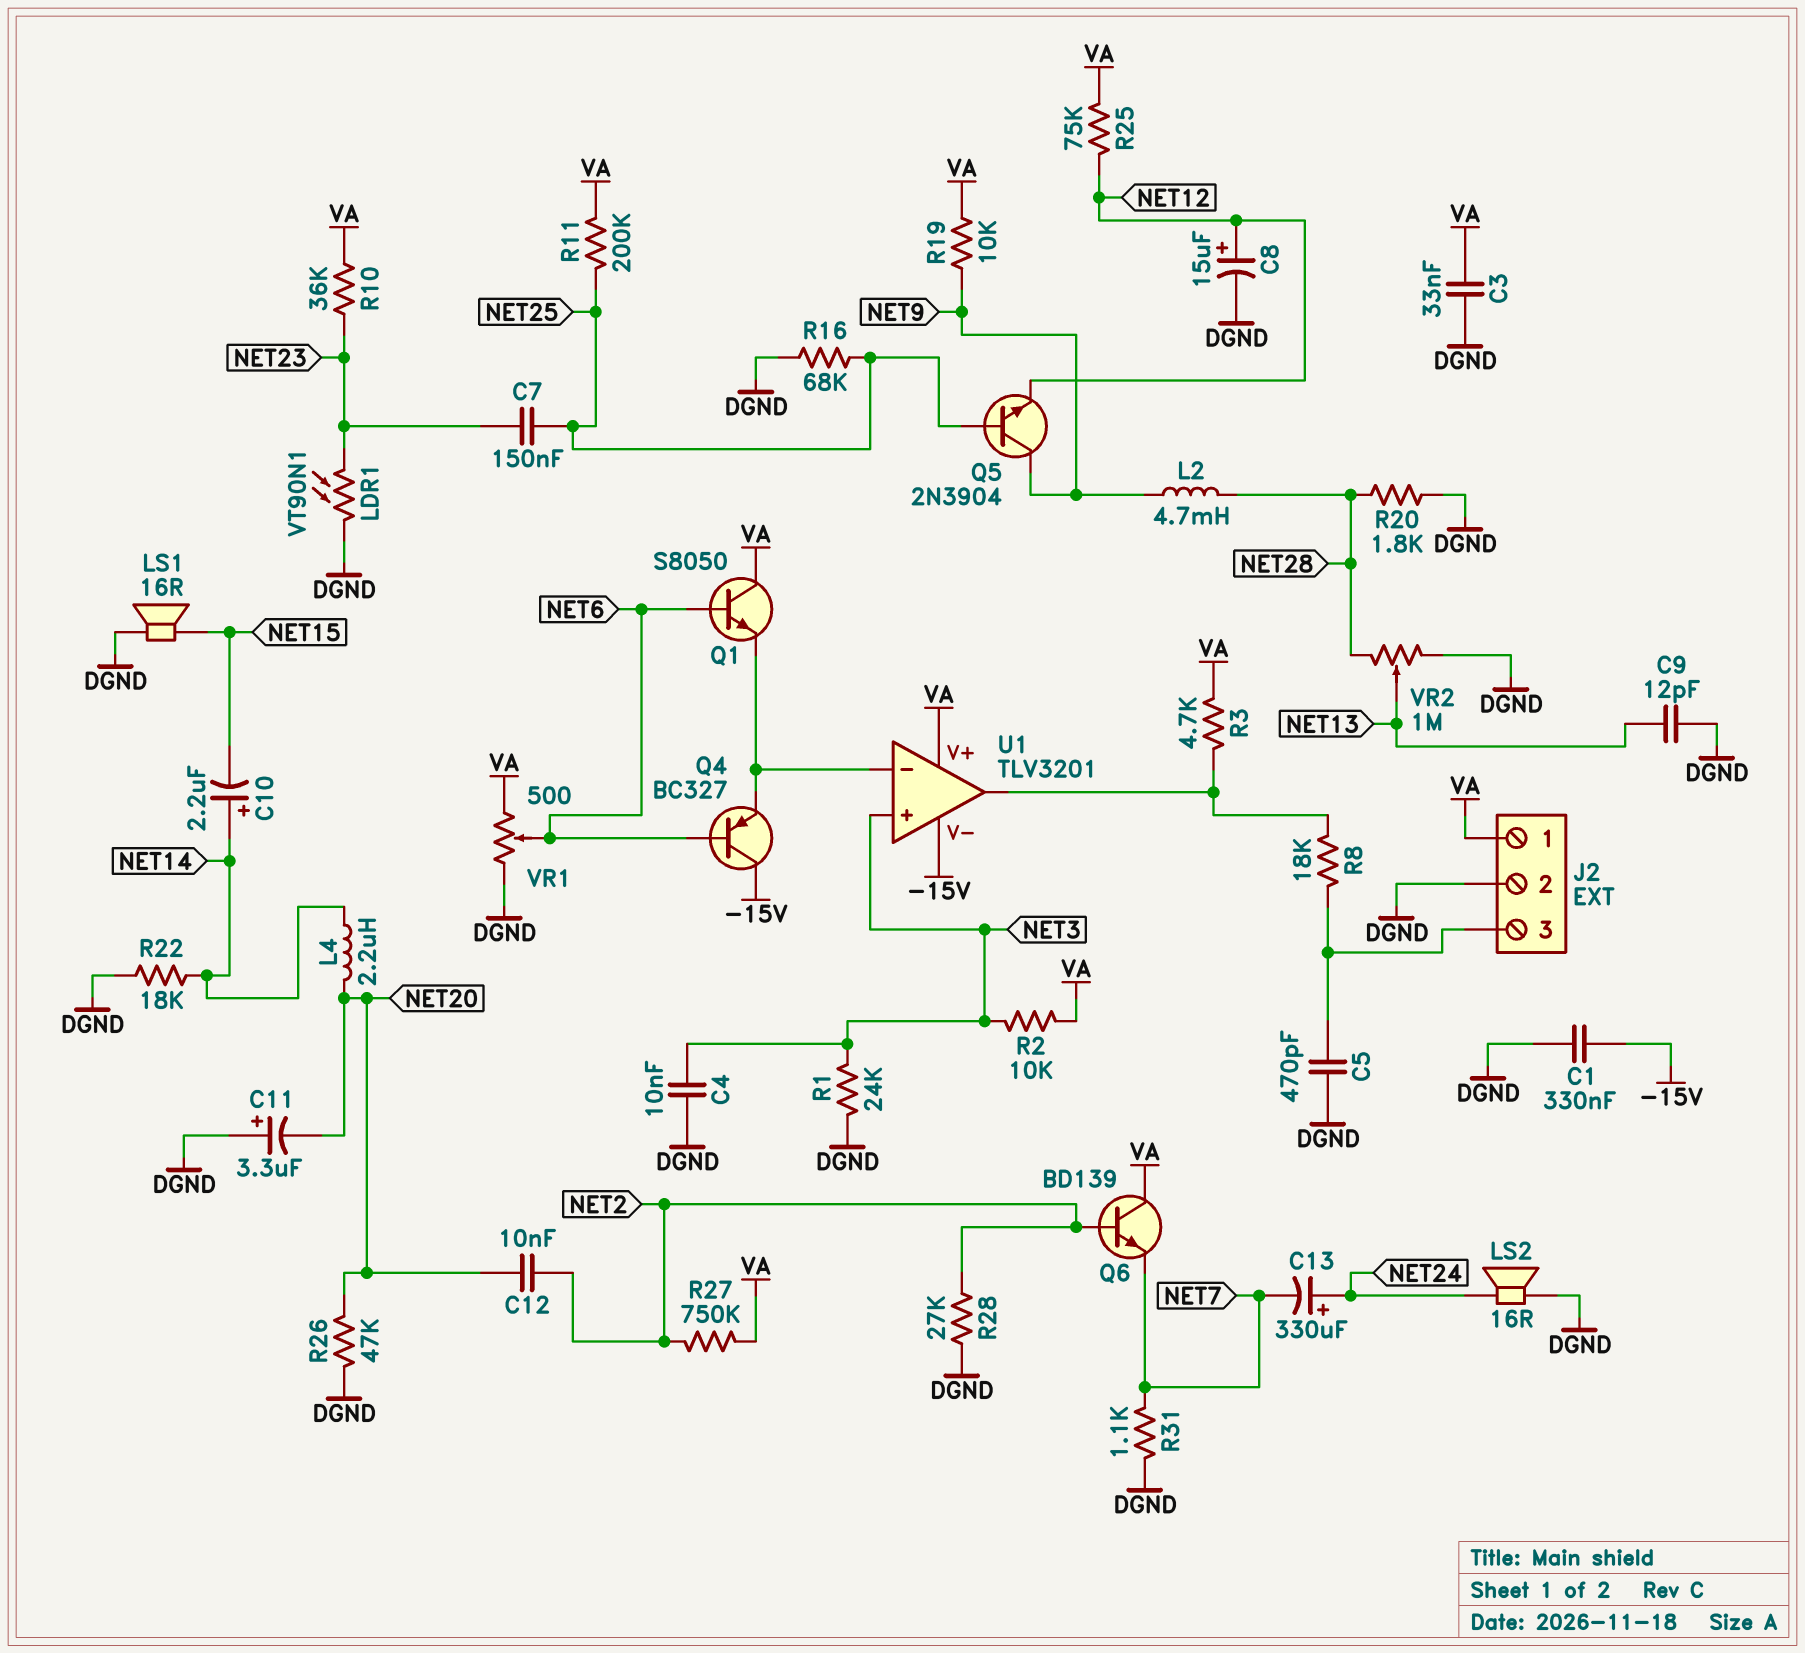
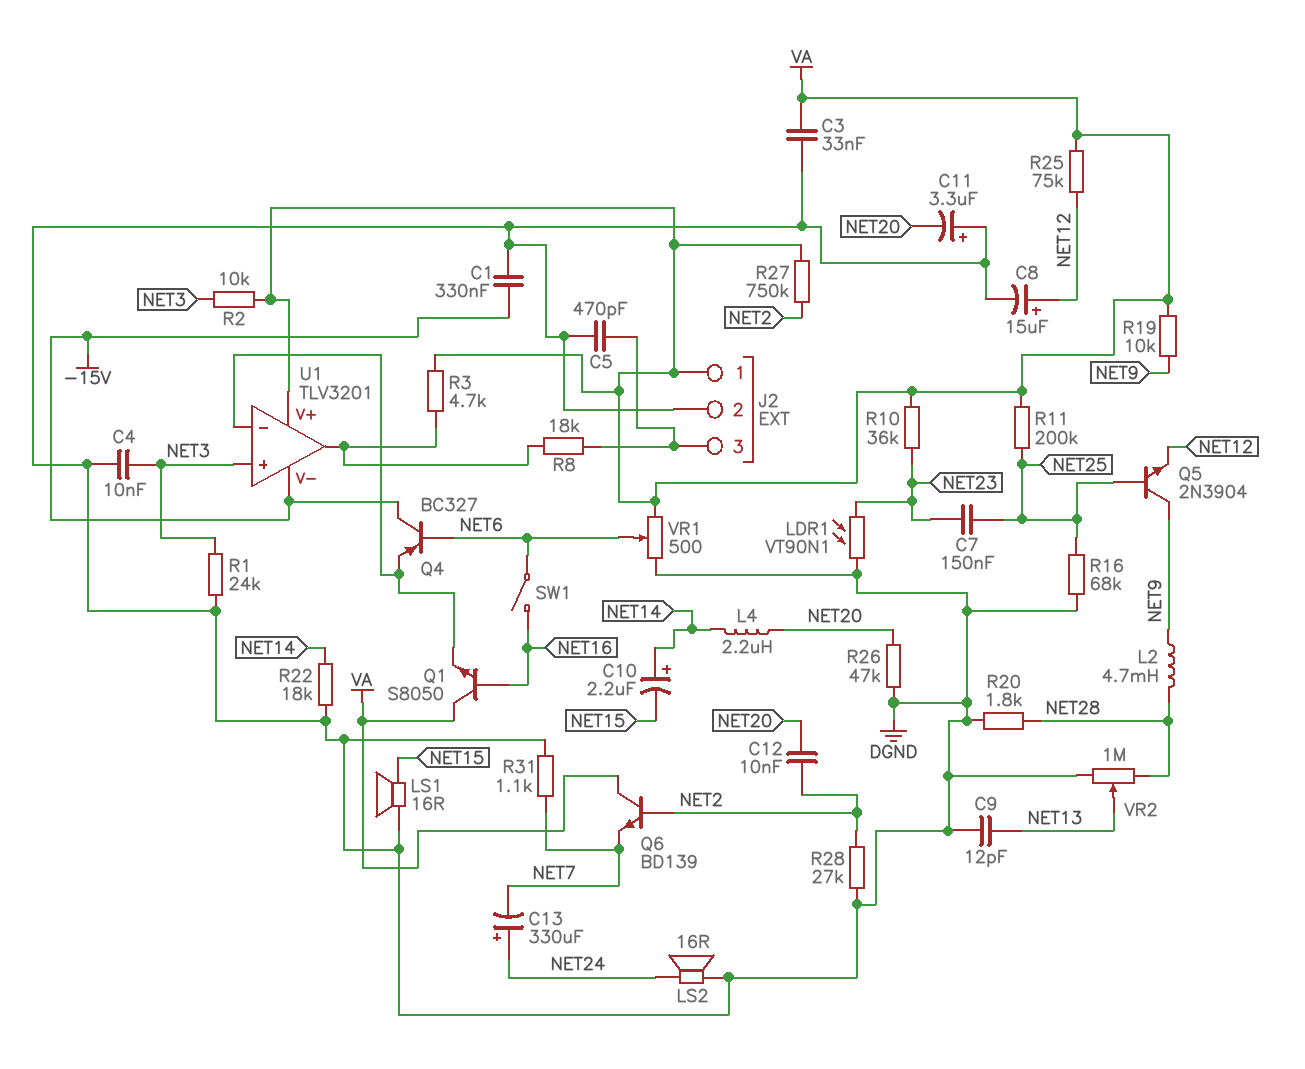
Q1: NPN S8050 (B NET6, C VA, E U1/in-) -> NPN S8050 (B NET16, C VA, E U1/in-)
SW1: none -> switch (NET6, NET16)

